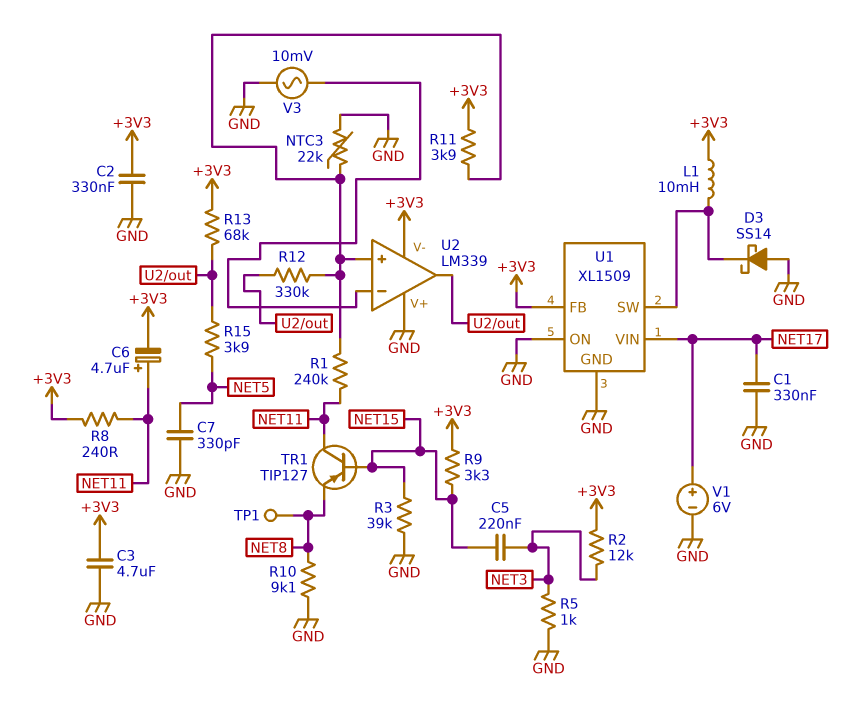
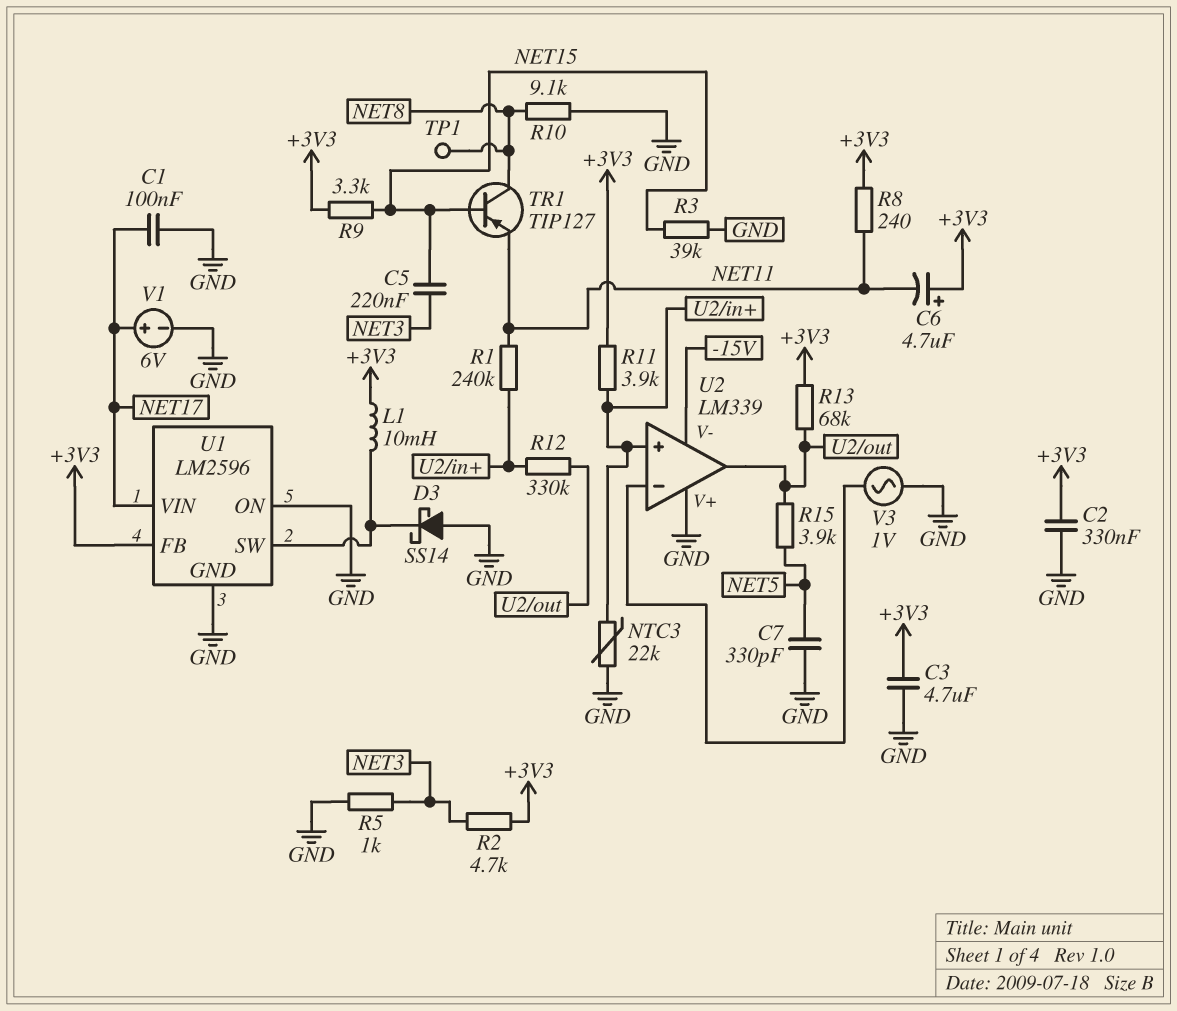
C1: 330nF (GND, NET17) -> 100nF (GND, NET17)
C6: 4.7uF (plus NET11, minus +3V3) -> 4.7uF (plus +3V3, minus NET11)
R2: 12k (+3V3, NET3) -> 4.7k (+3V3, NET3)
TR1: PNP TIP127 (B NET15, C NET11, E NET8) -> PNP TIP127 (B NET15, C NET8, E NET11)
U1: XL1509 -> LM2596
U2 pin V-: +3V3 -> -15V
V3: AC 10mV (GND, U2/in-) -> AC 1V (GND, U2/in-)

